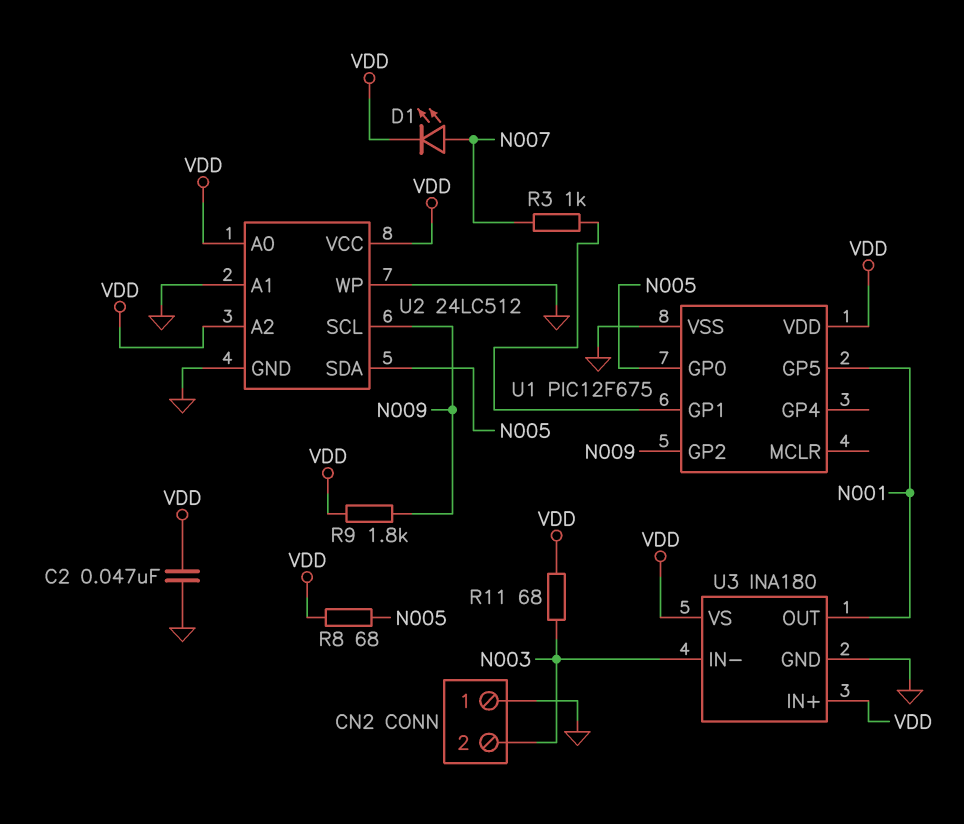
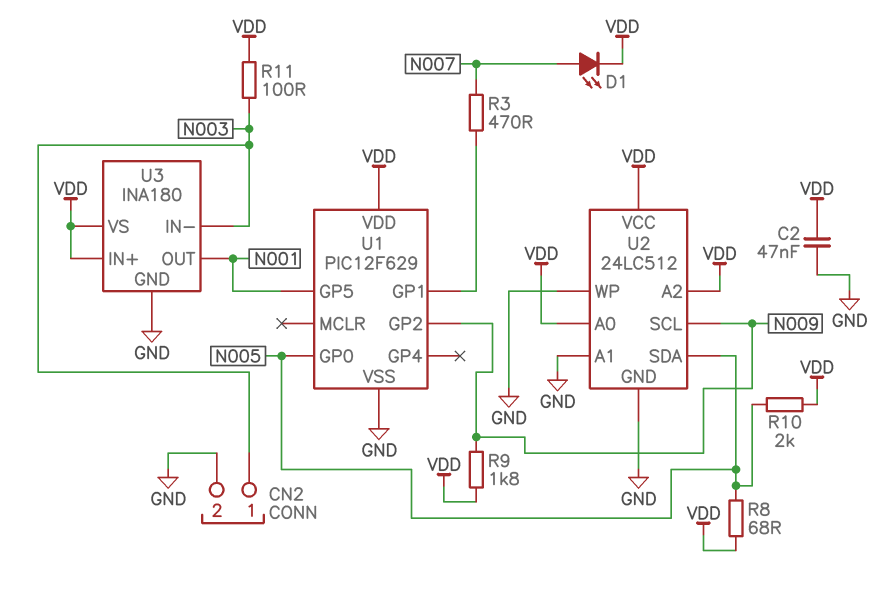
CN2 pin 1: GND -> N003
CN2 pin 2: N003 -> GND
R3: 1k (N007, U1/GP1) -> 470 (N007, U1/GP1)
R10: none -> 2k (N005, VDD)
R11: 68 (N003, VDD) -> 100 (N003, VDD)
U1: PIC12F675 -> PIC12F629

